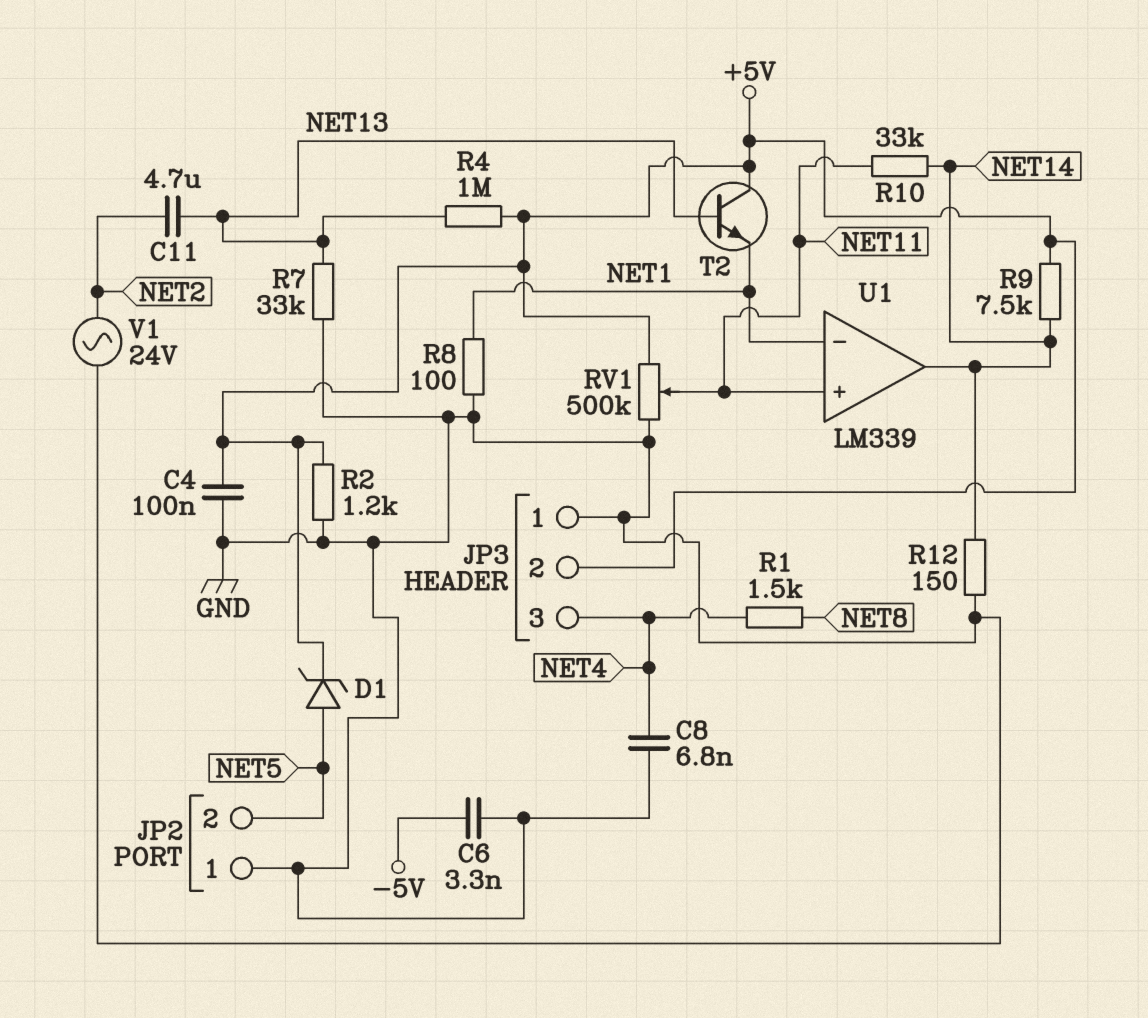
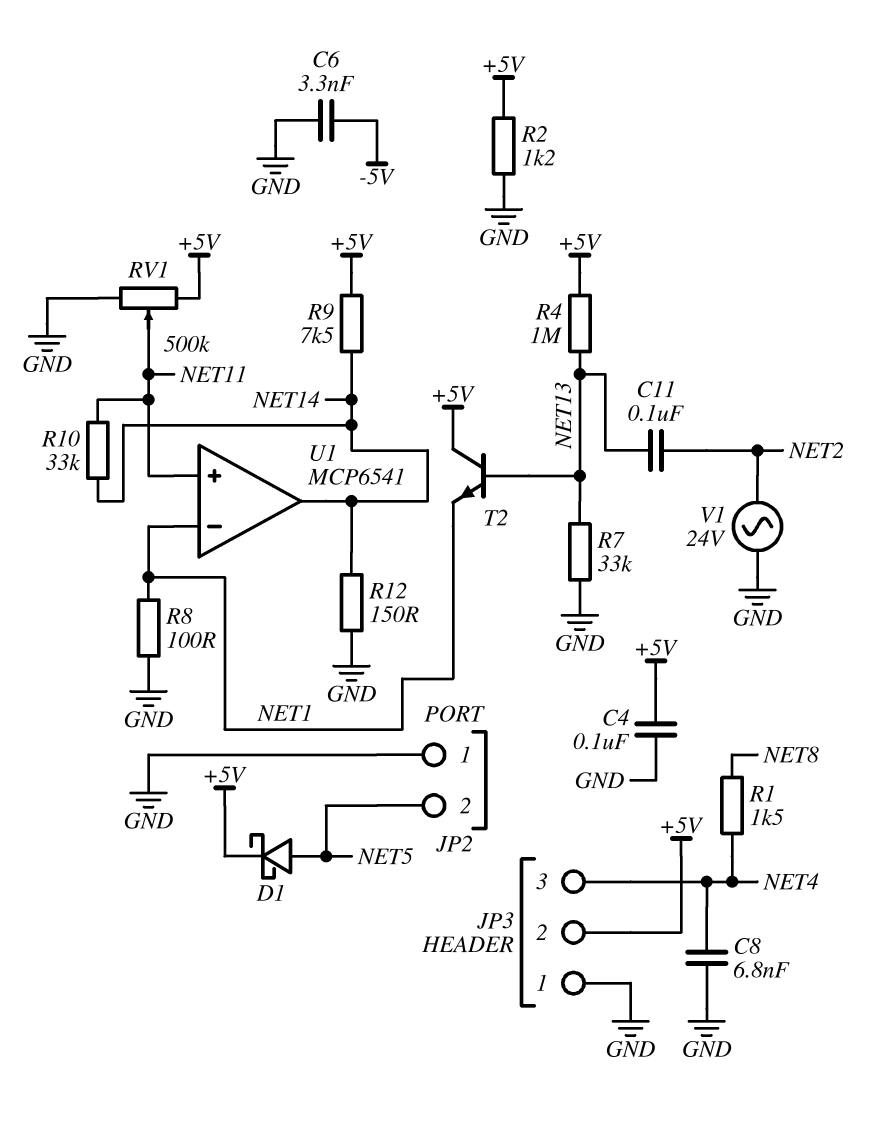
C11: 4.7uF (NET2, NET13) -> 100nF (NET2, NET13)
D1: zener (A NET5, K +5V) -> schottky (A NET5, K +5V)
U1: LM339 -> MCP6541

